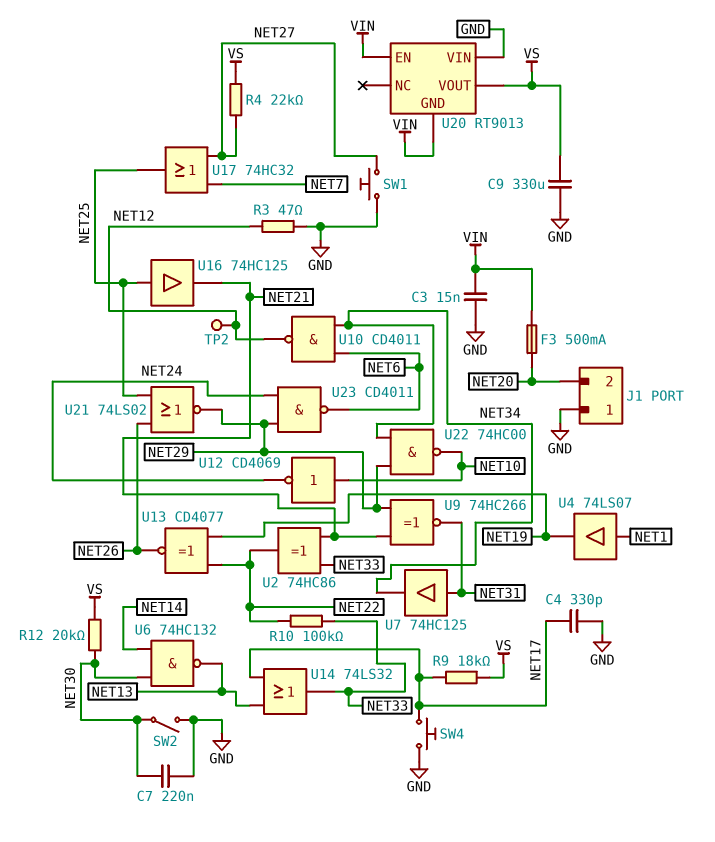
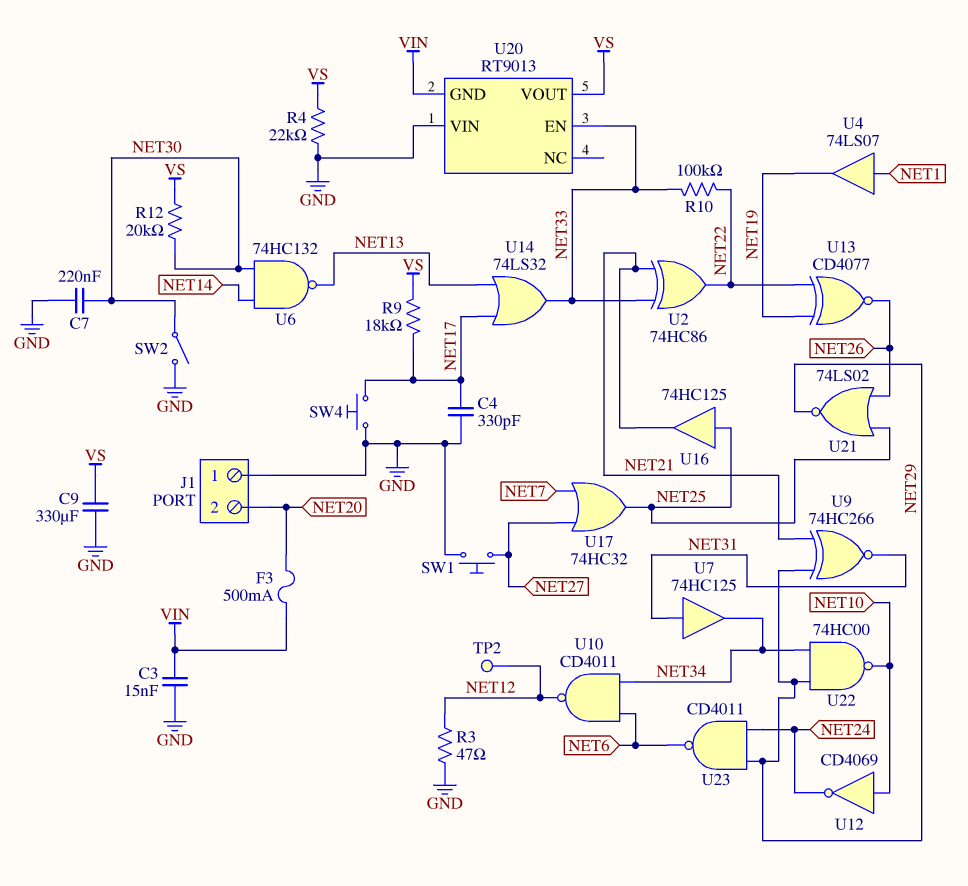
R4: 22k (NET27, VS) -> 22k (GND, VS)
U20 pin EN: VIN -> NET33

